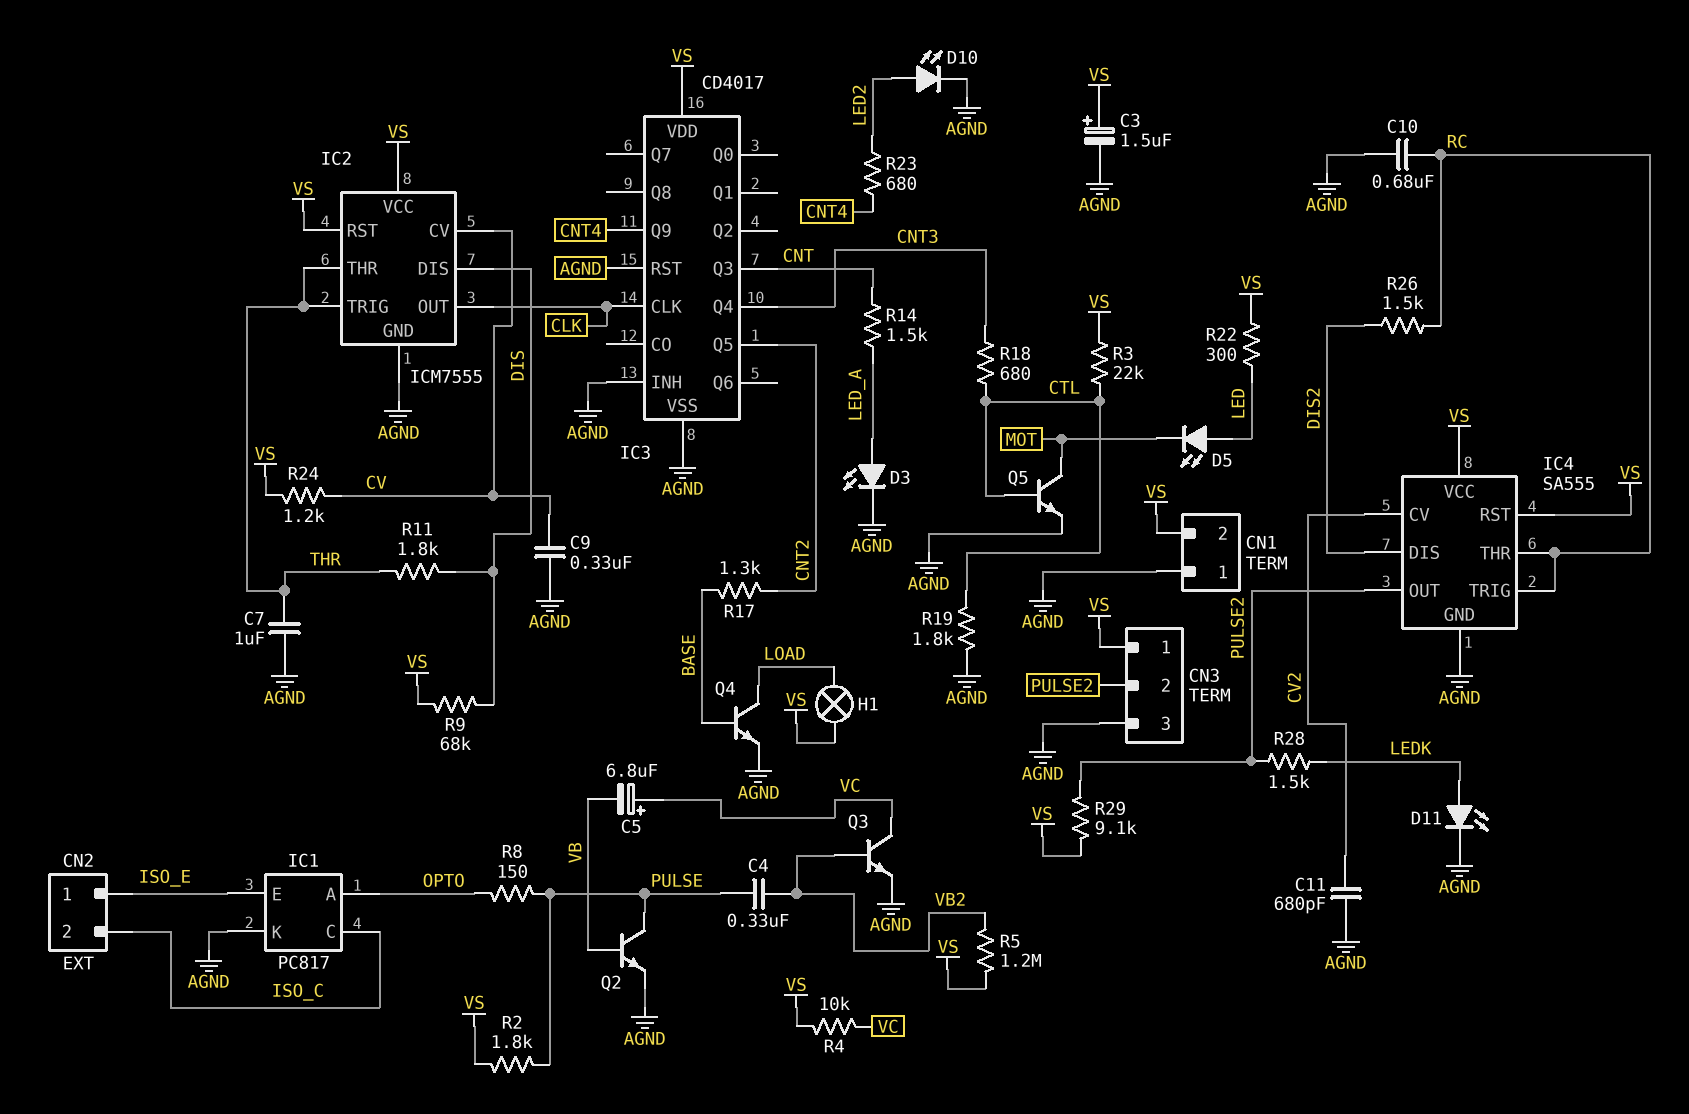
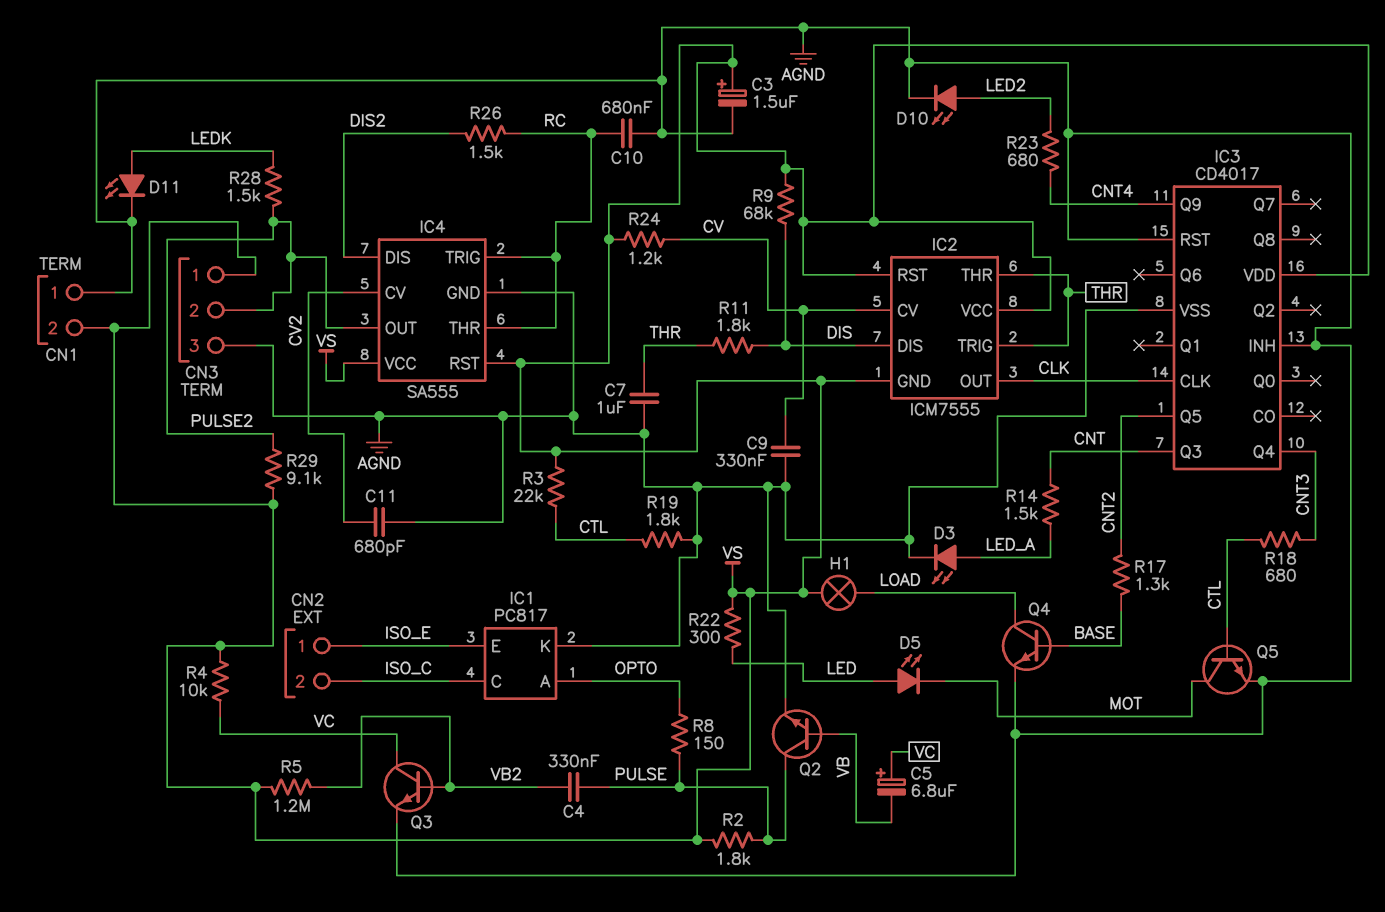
IC2 pin GND: AGND -> VS

